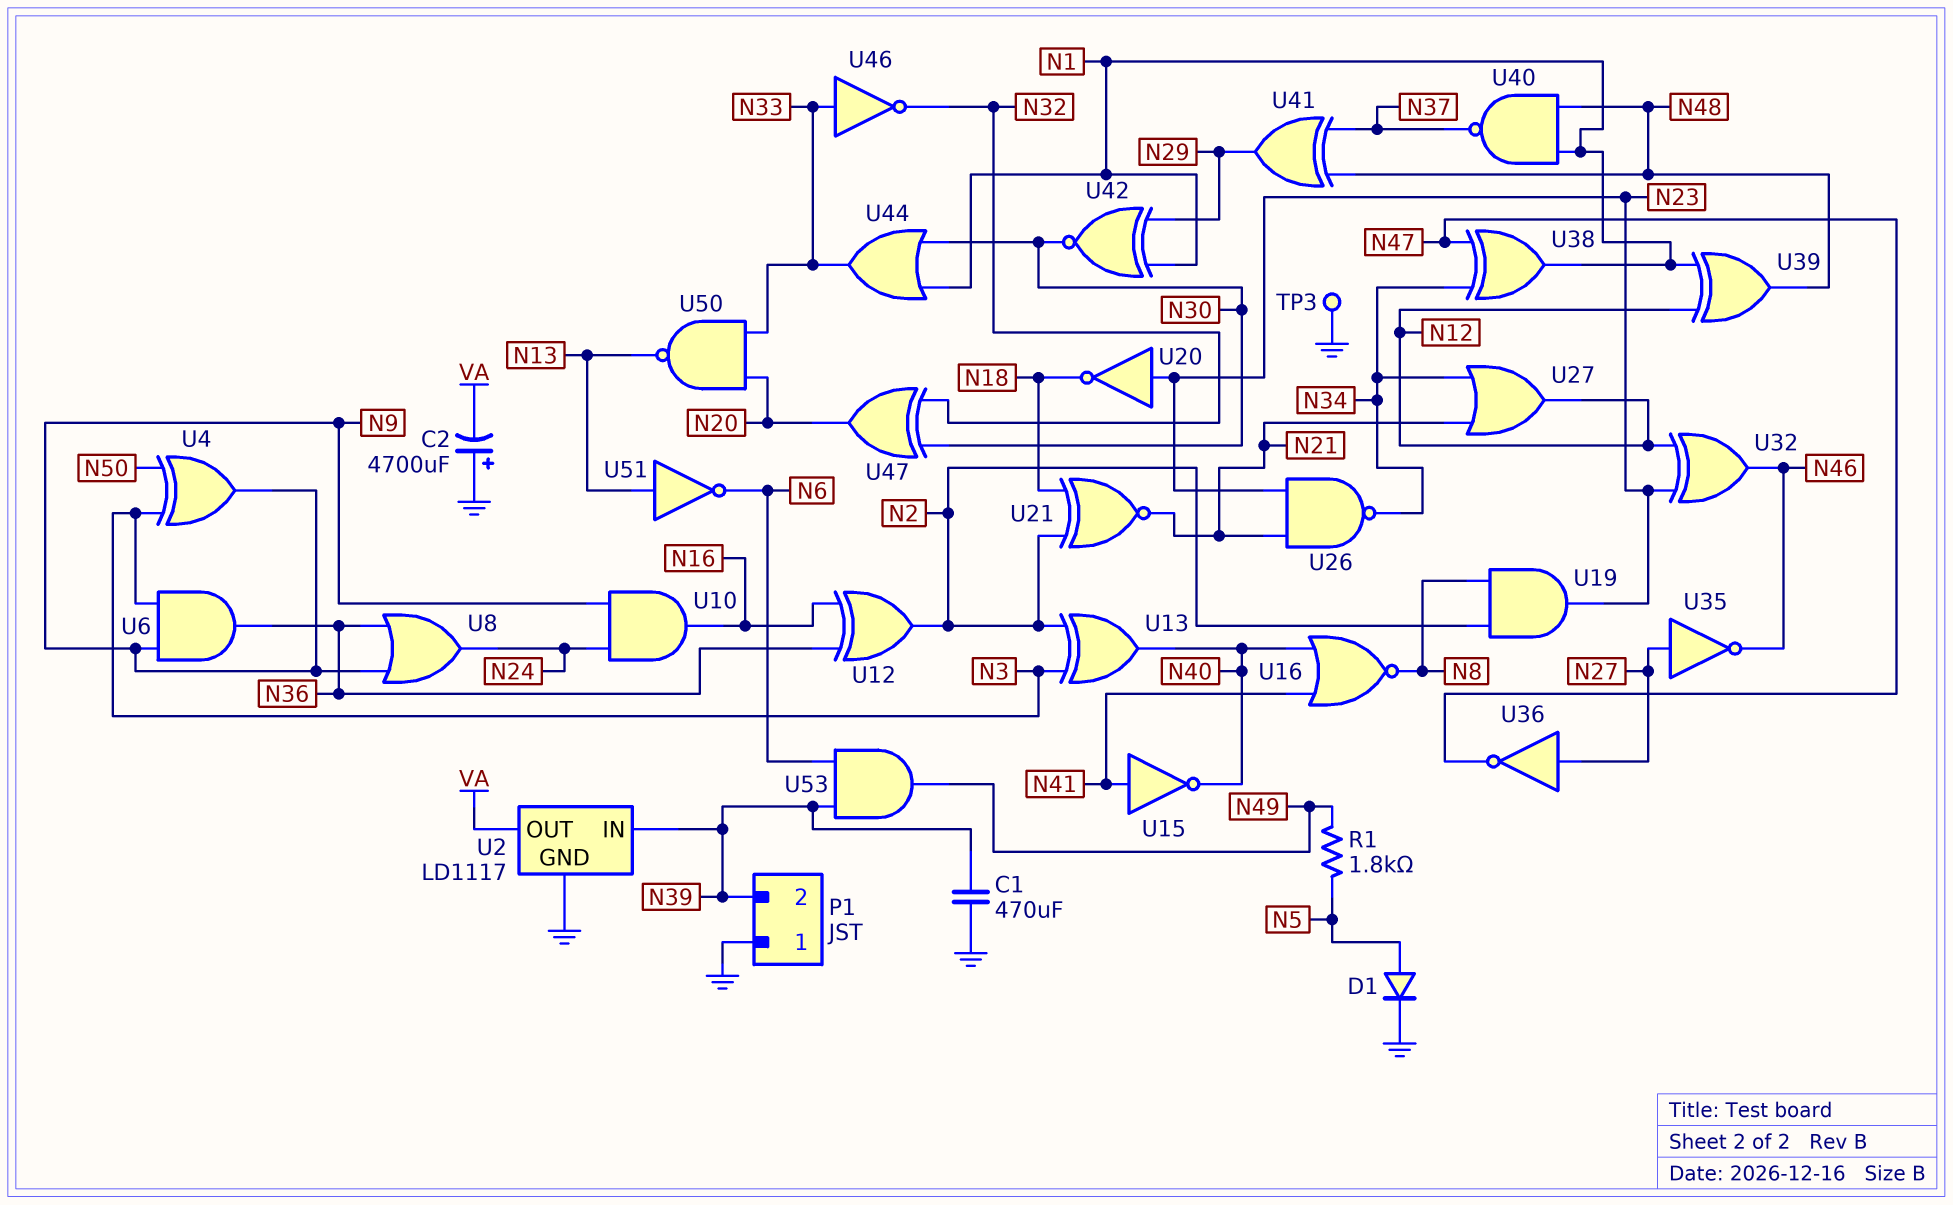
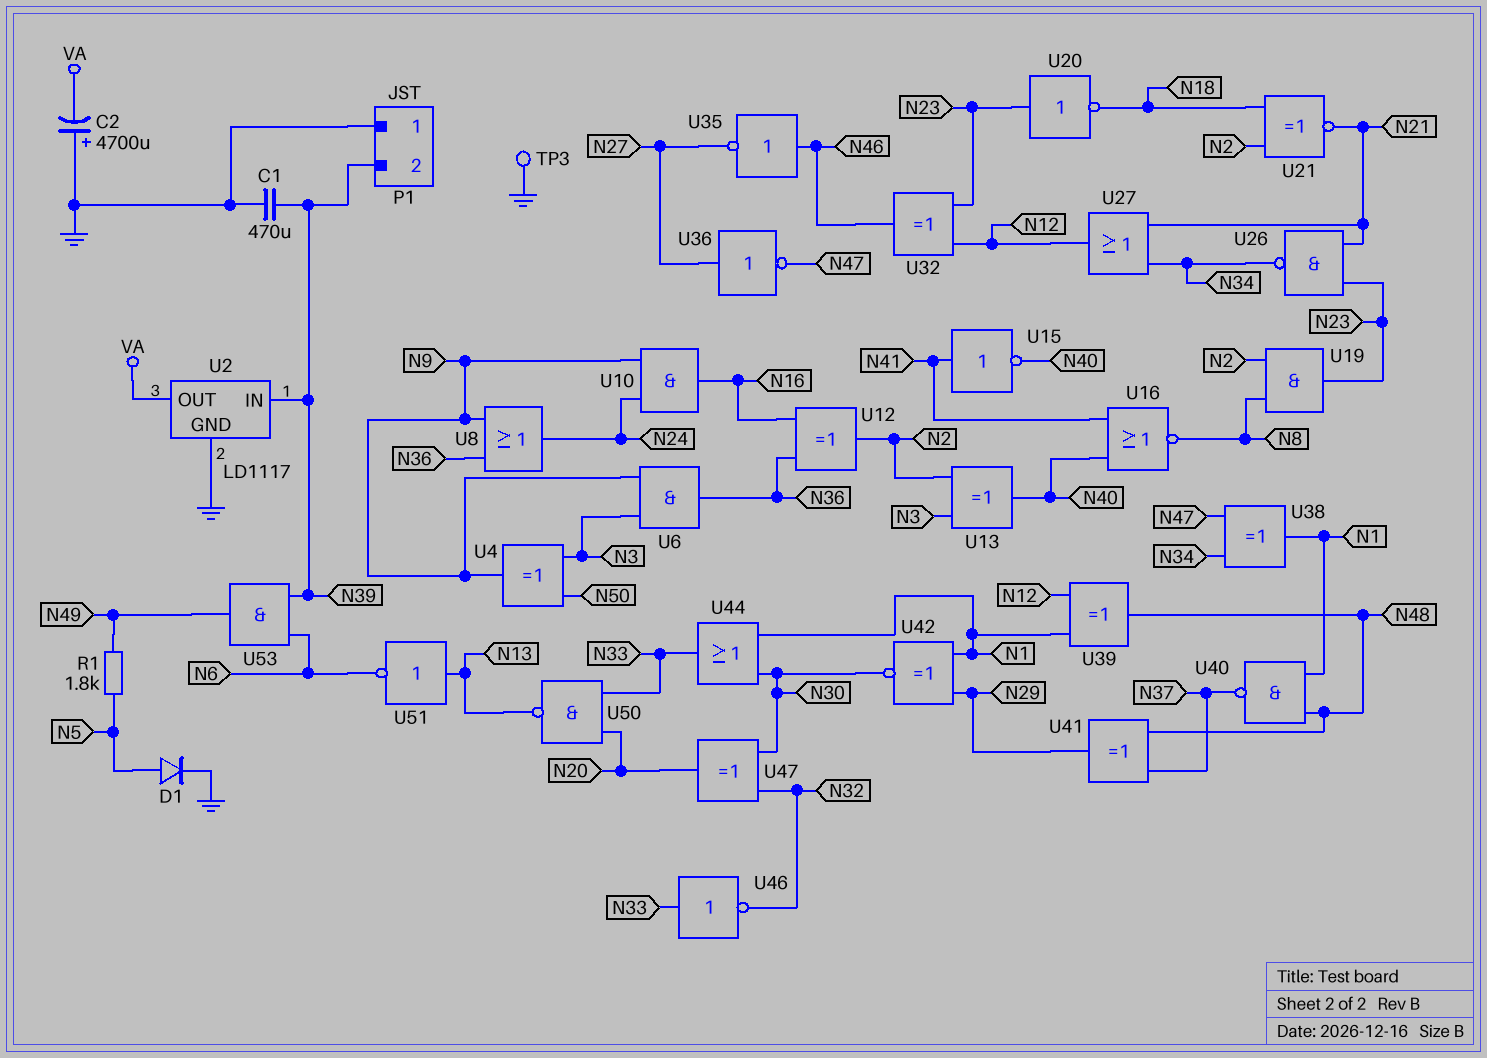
U35: NOT (in N27, out N46) -> NOT (in N46, out N27)

